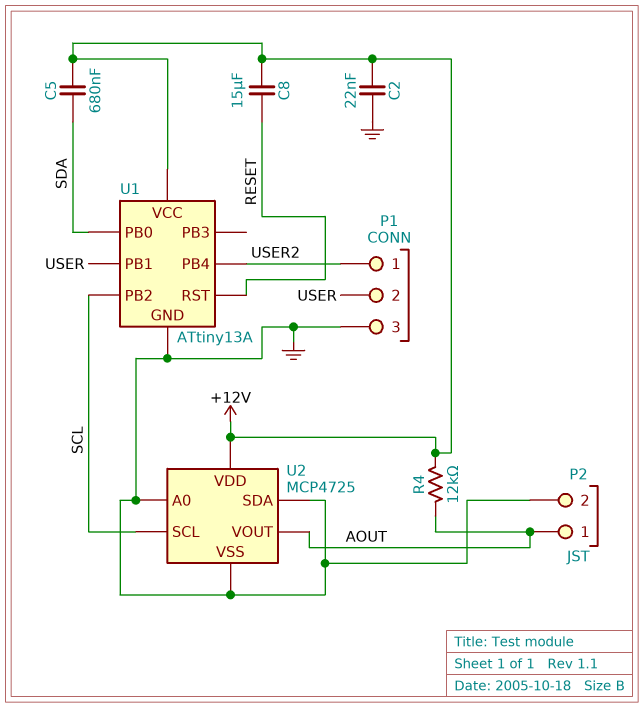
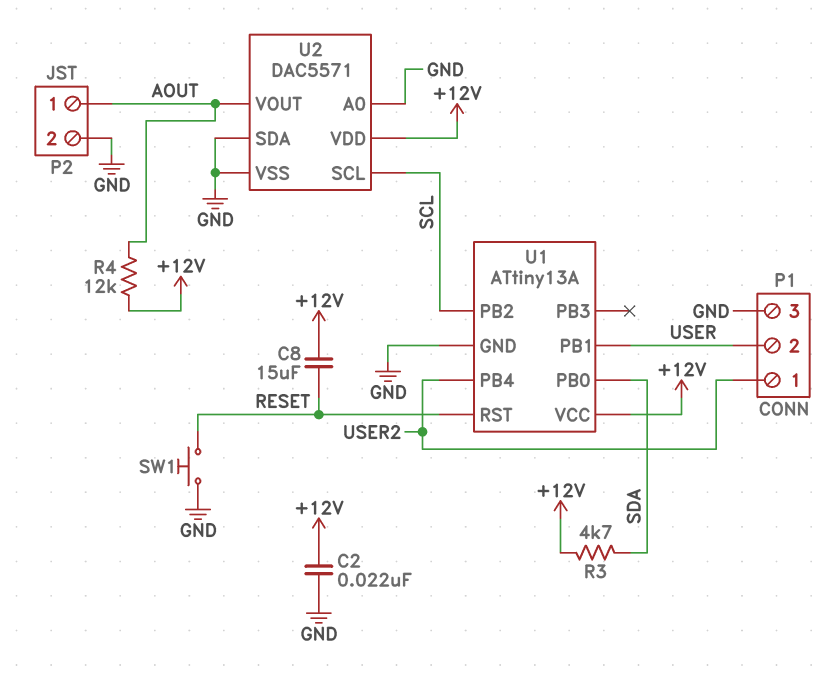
C5: 680nF (+12V, SDA) -> none
R3: none -> 4.7k (+12V, SDA)
SW1: none -> button (GND, RESET)
U2: MCP4725 -> DAC5571

